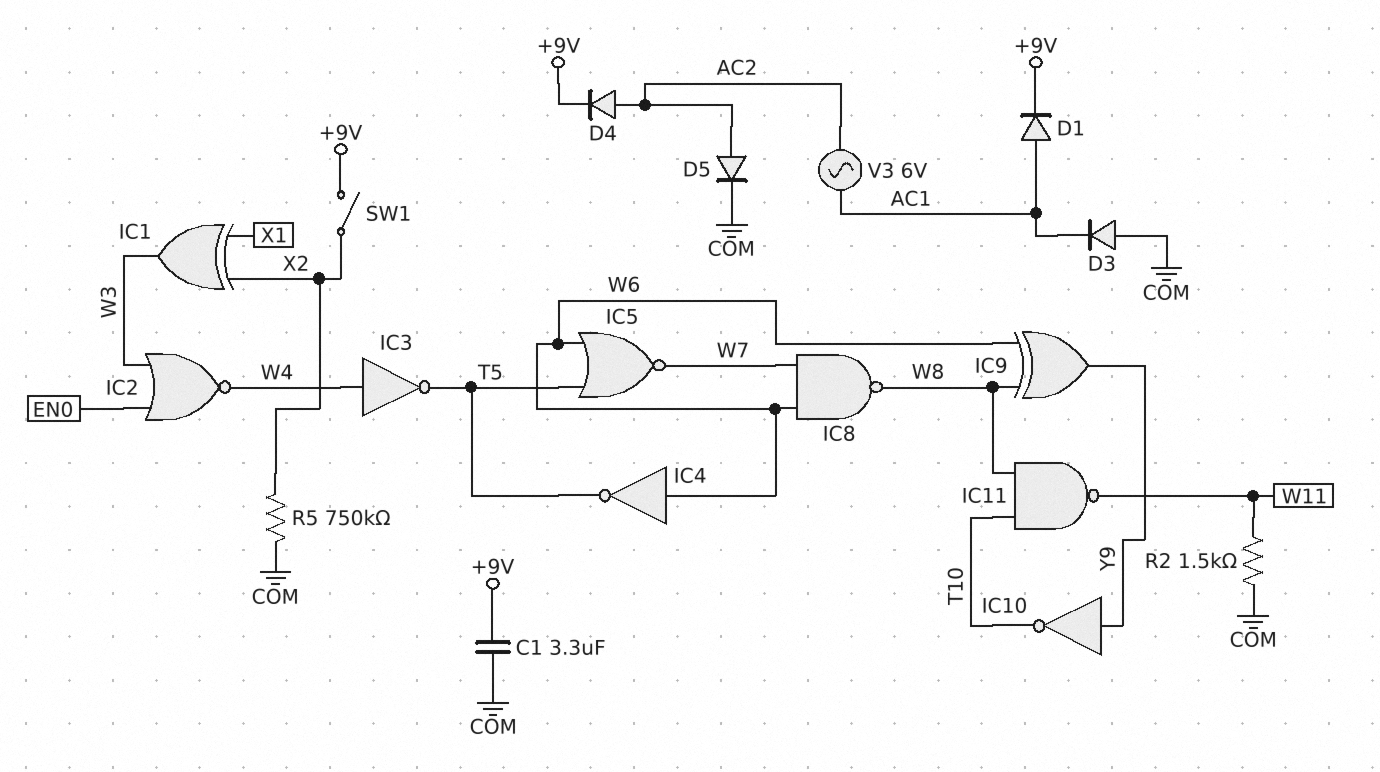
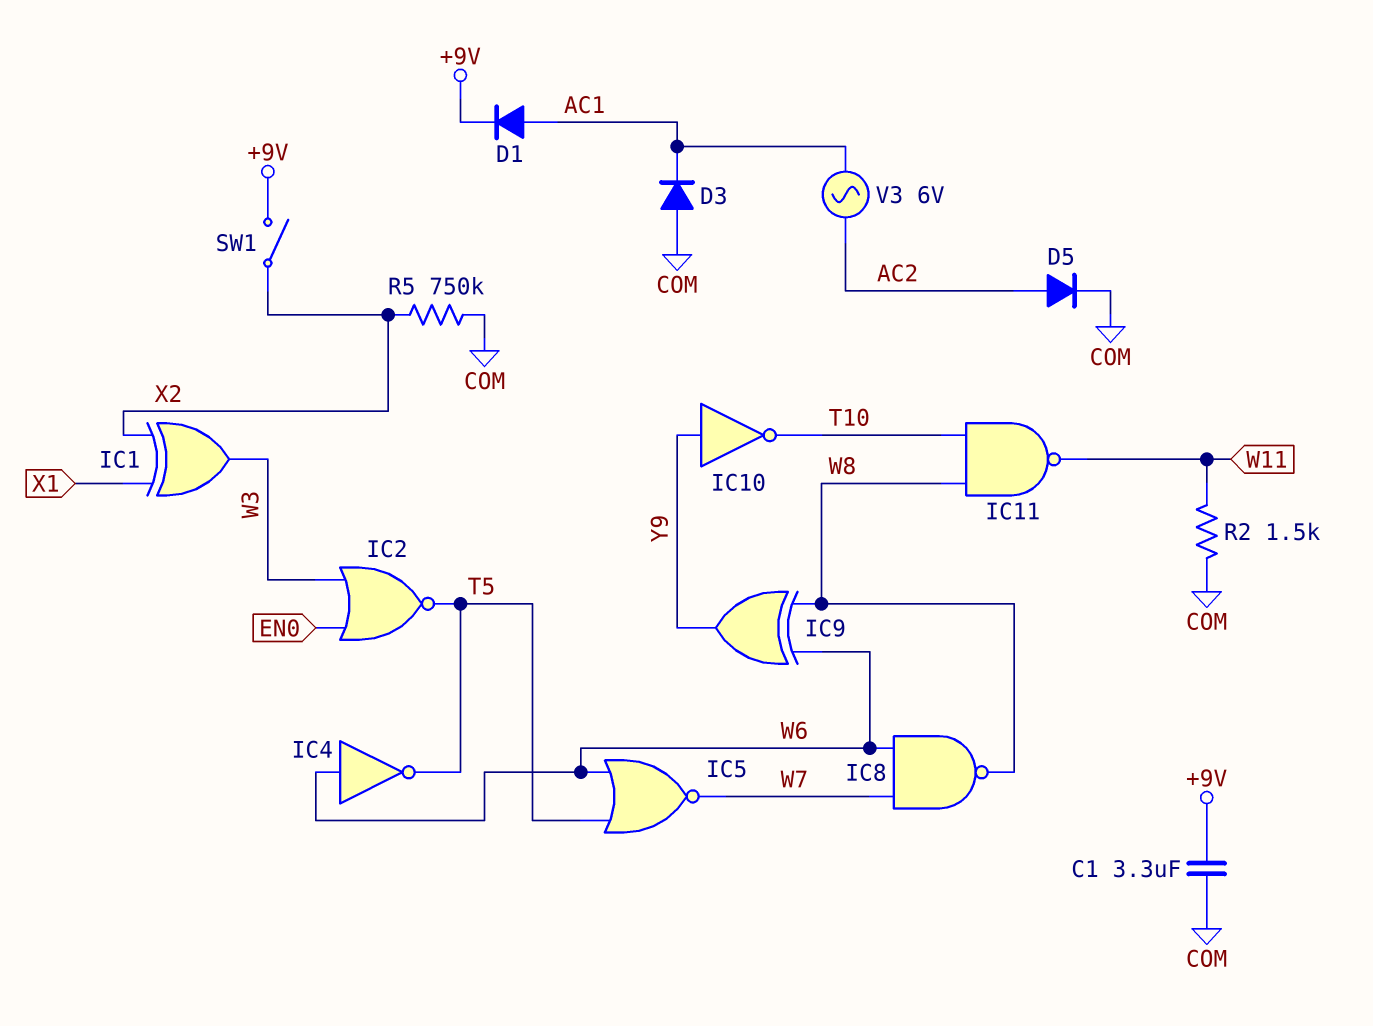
D4: diode (A AC2, K +9V) -> none
IC2: NOR (in EN0, in W3, out W4) -> NOR (in EN0, in W3, out T5)
IC3: NOT (in W4, out T5) -> none

